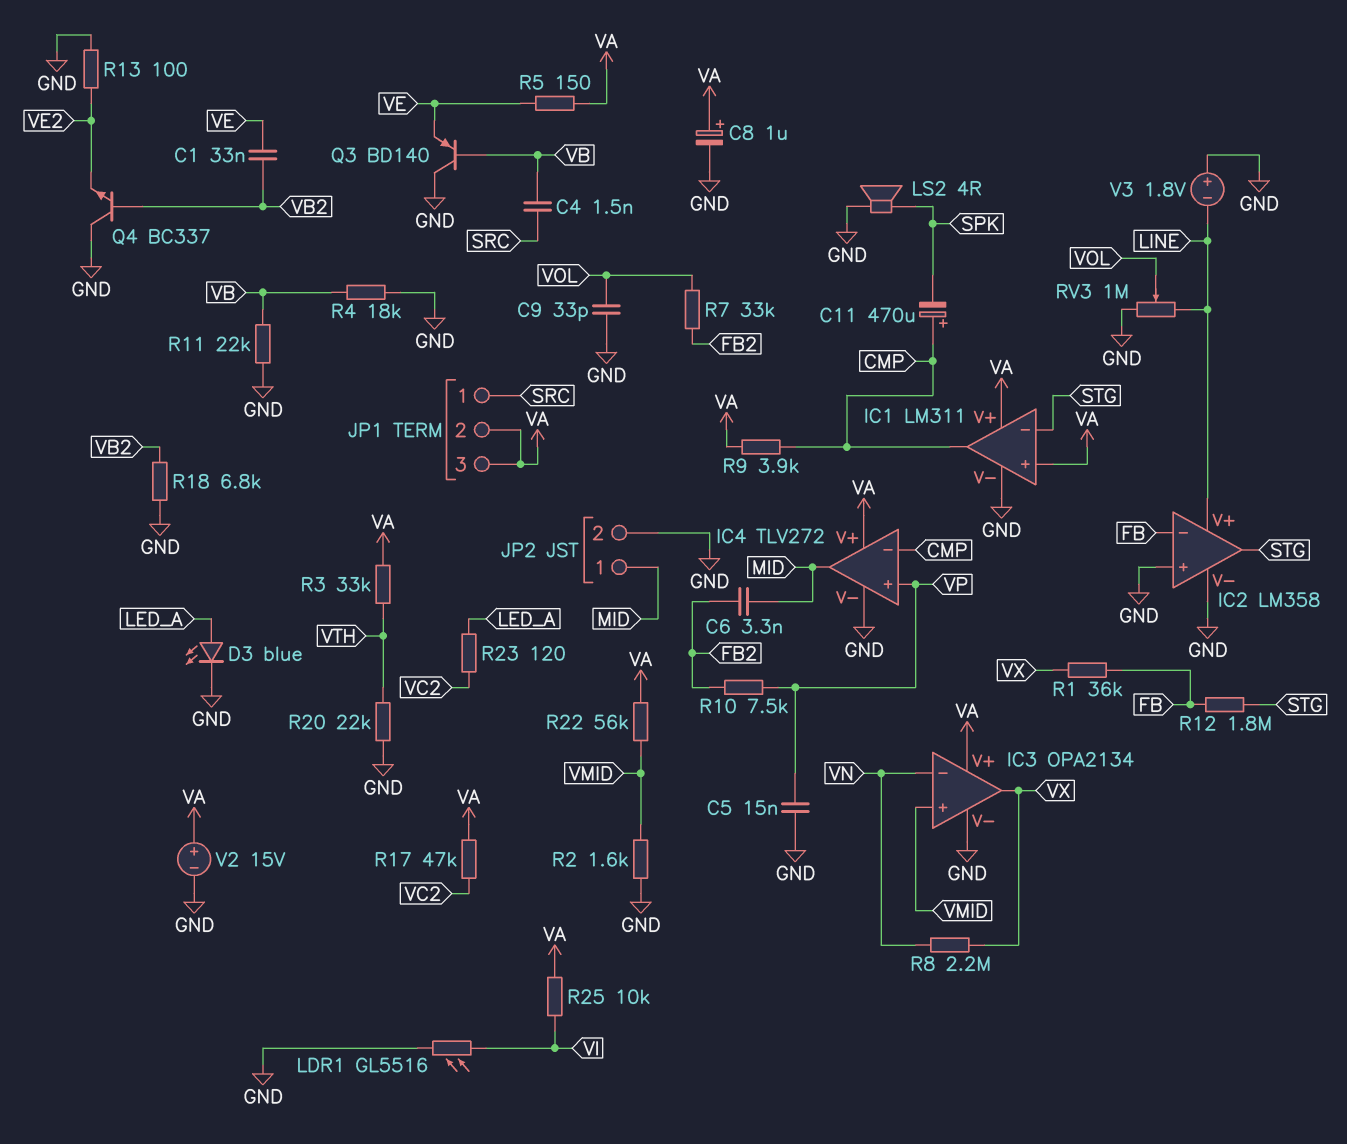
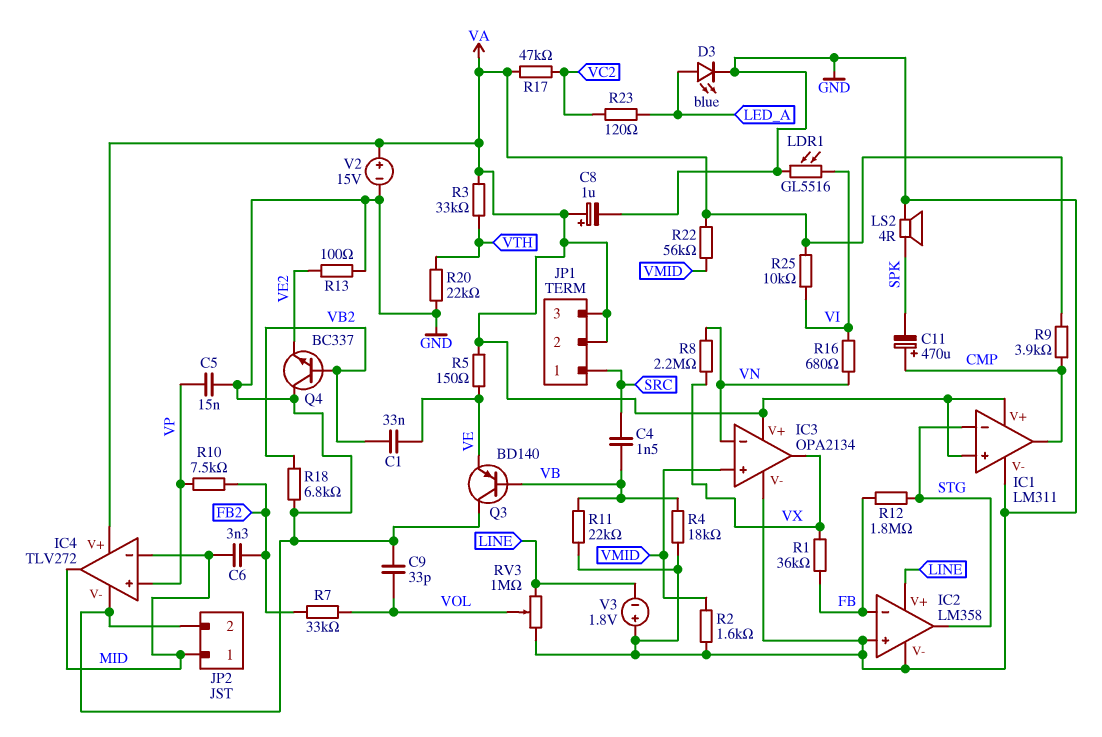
IC4 pin in-: CMP -> MID
R16: none -> 680 (VI, VN)

